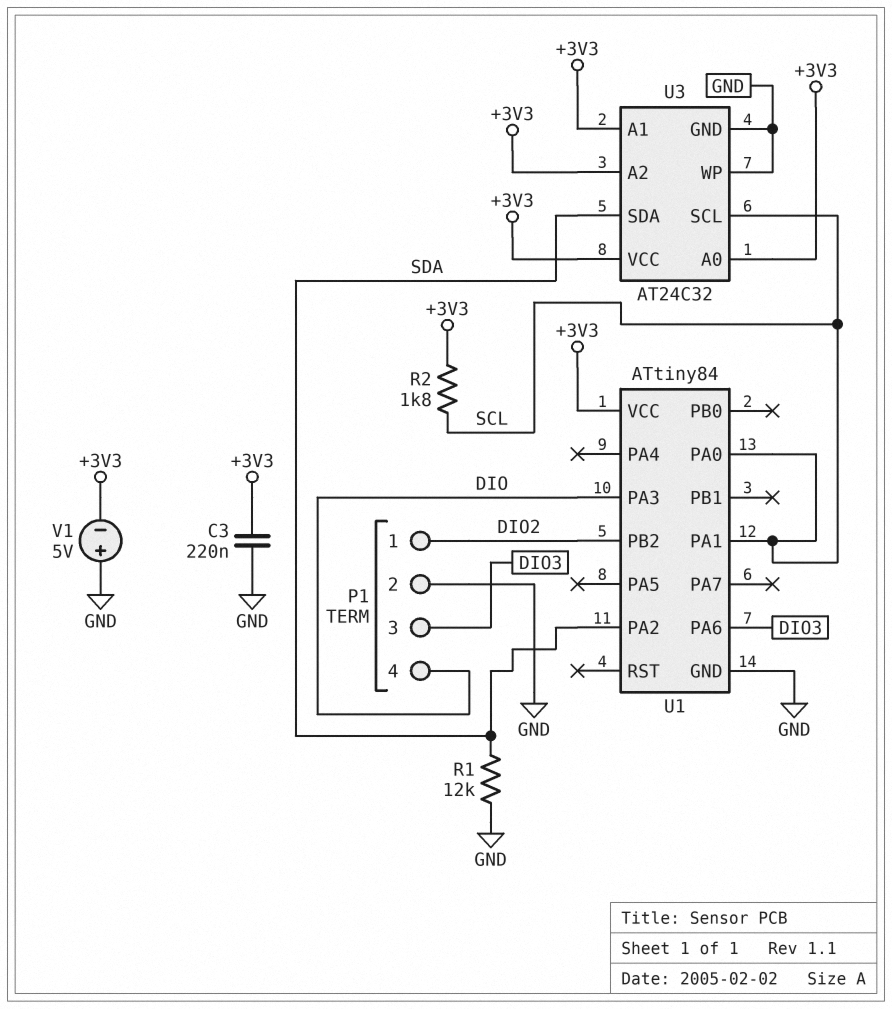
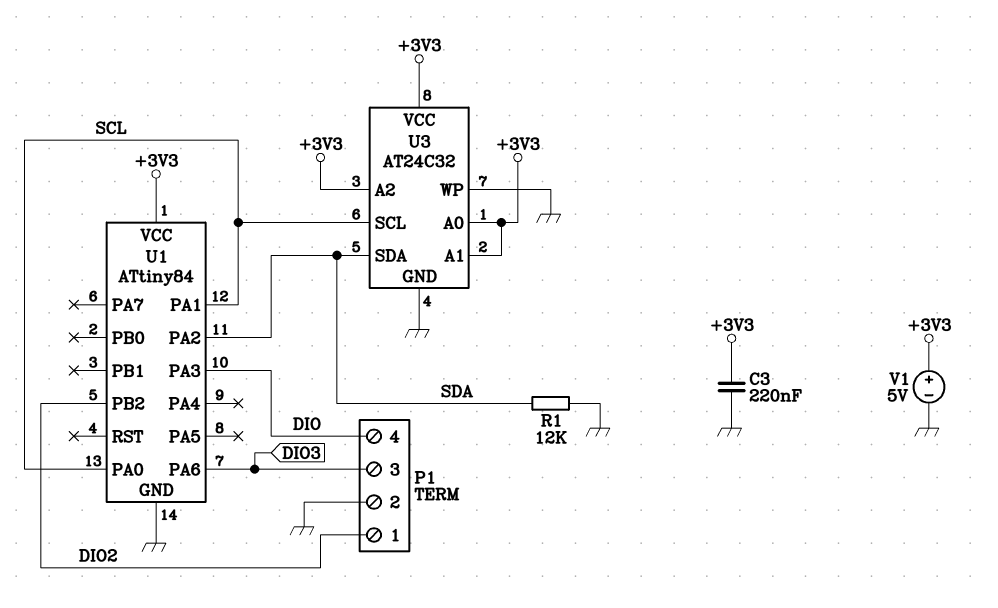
R2: 1.8k (+3V3, SCL) -> none
V1: 5V (plus GND, minus +3V3) -> 5V (plus +3V3, minus GND)

